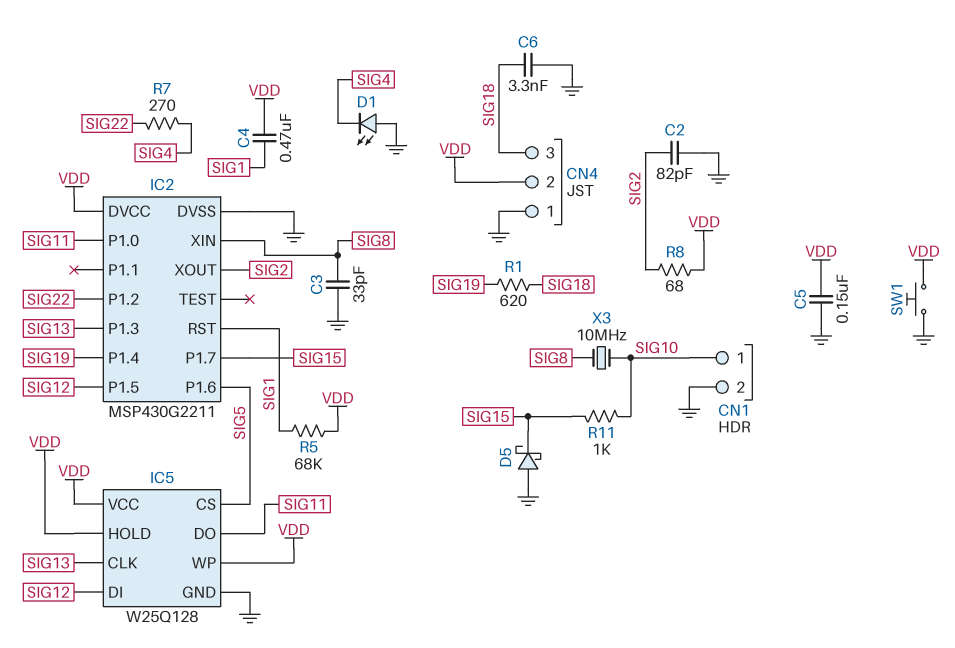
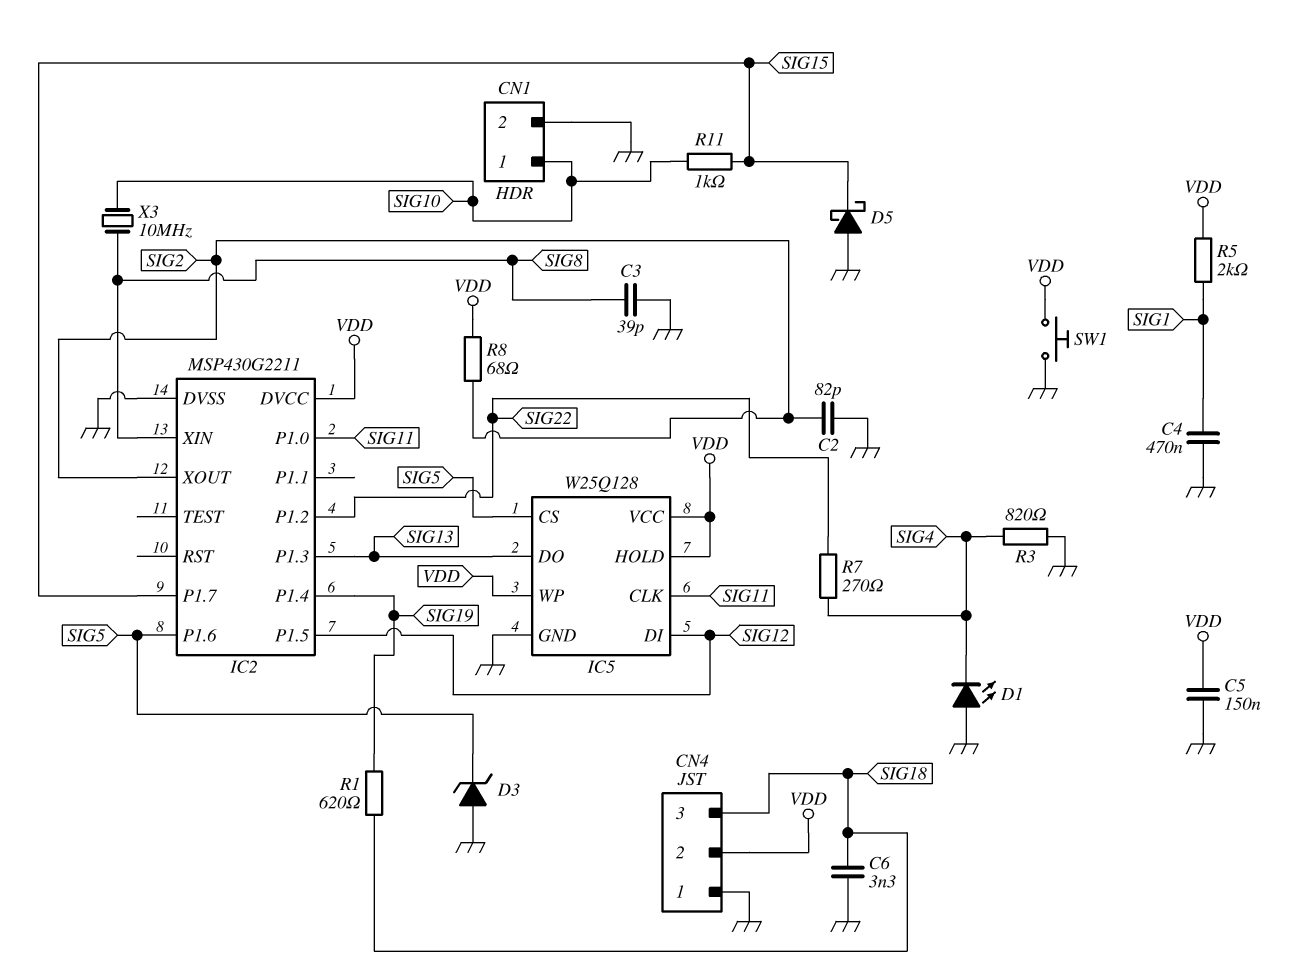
C3: 33pF (GND, SIG8) -> 39pF (GND, SIG8)
C4: 470nF (SIG1, VDD) -> 470nF (GND, SIG1)
D3: none -> zener (A GND, K SIG5)
IC2 pin RST: SIG1 -> none
IC5 pin CLK: SIG13 -> SIG11
IC5 pin DO: SIG11 -> SIG13
R3: none -> 820 (GND, SIG4)
R5: 68k (SIG1, VDD) -> 2k (SIG1, VDD)

